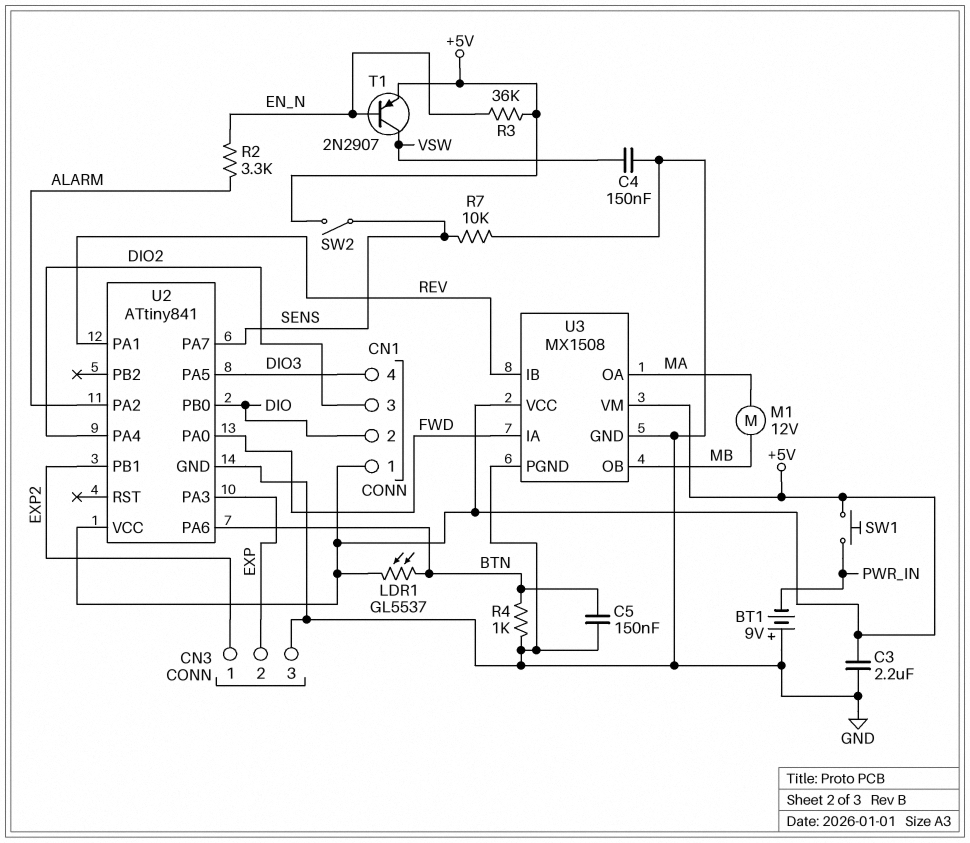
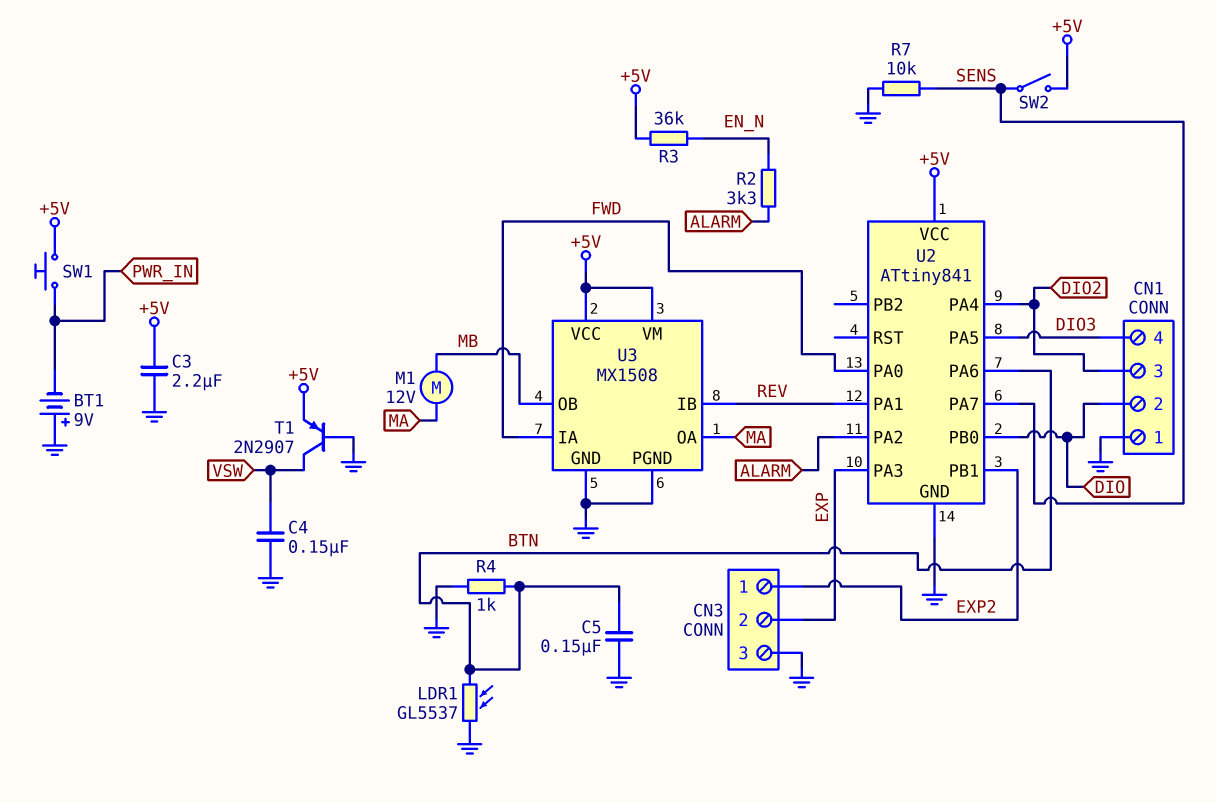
CN1 pin 1: +5V -> GND
LDR1: GL5537 (+5V, BTN) -> GL5537 (BTN, GND)
T1: PNP 2N2907 (B EN_N, C VSW, E +5V) -> PNP 2N2907 (B GND, C VSW, E +5V)

